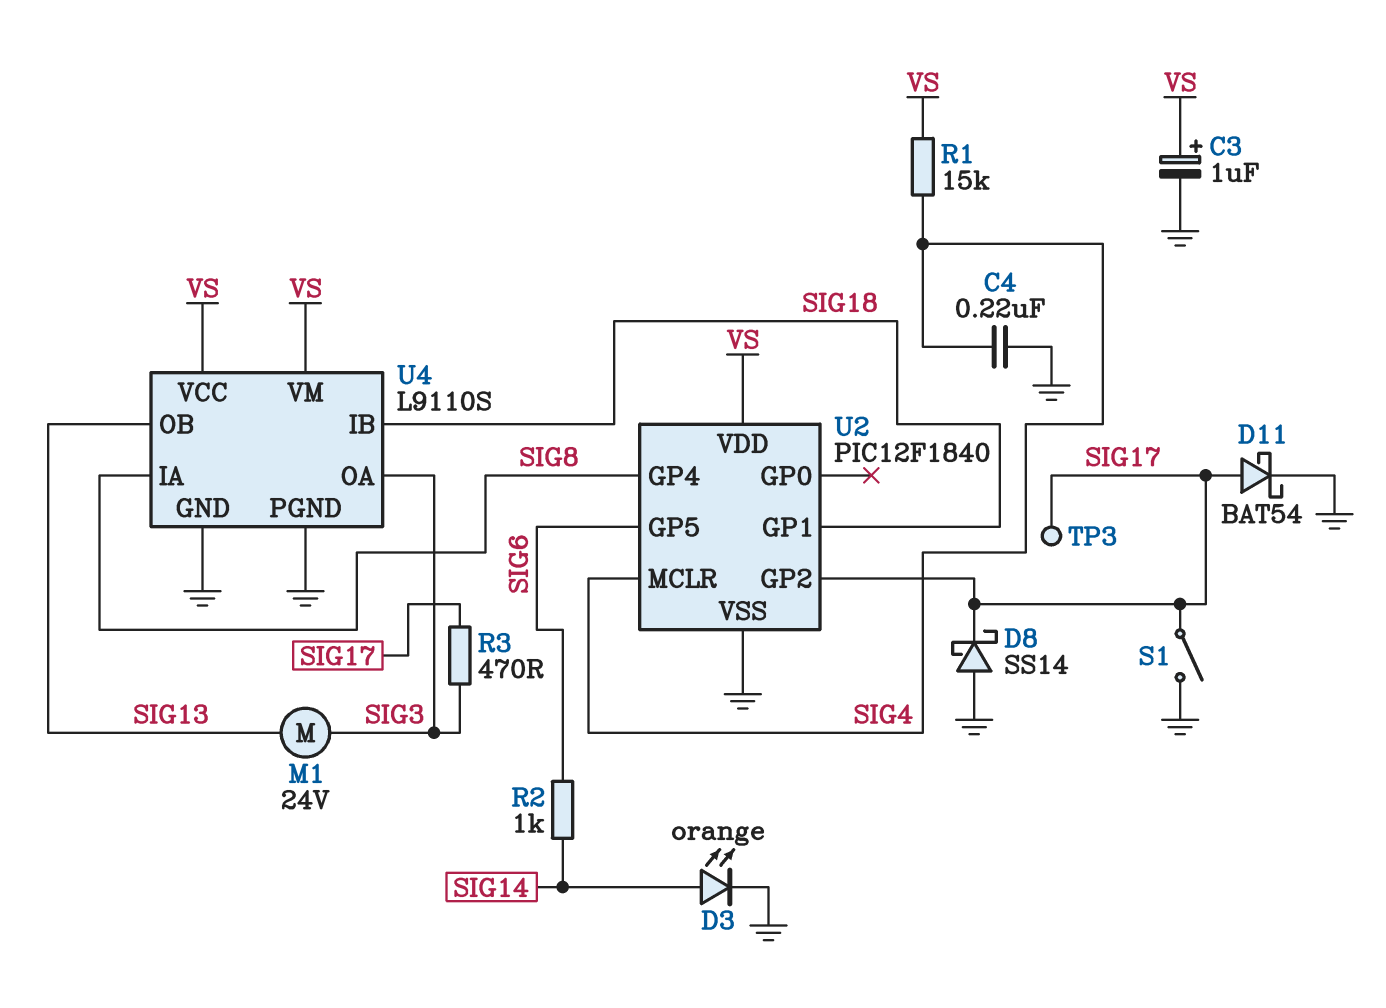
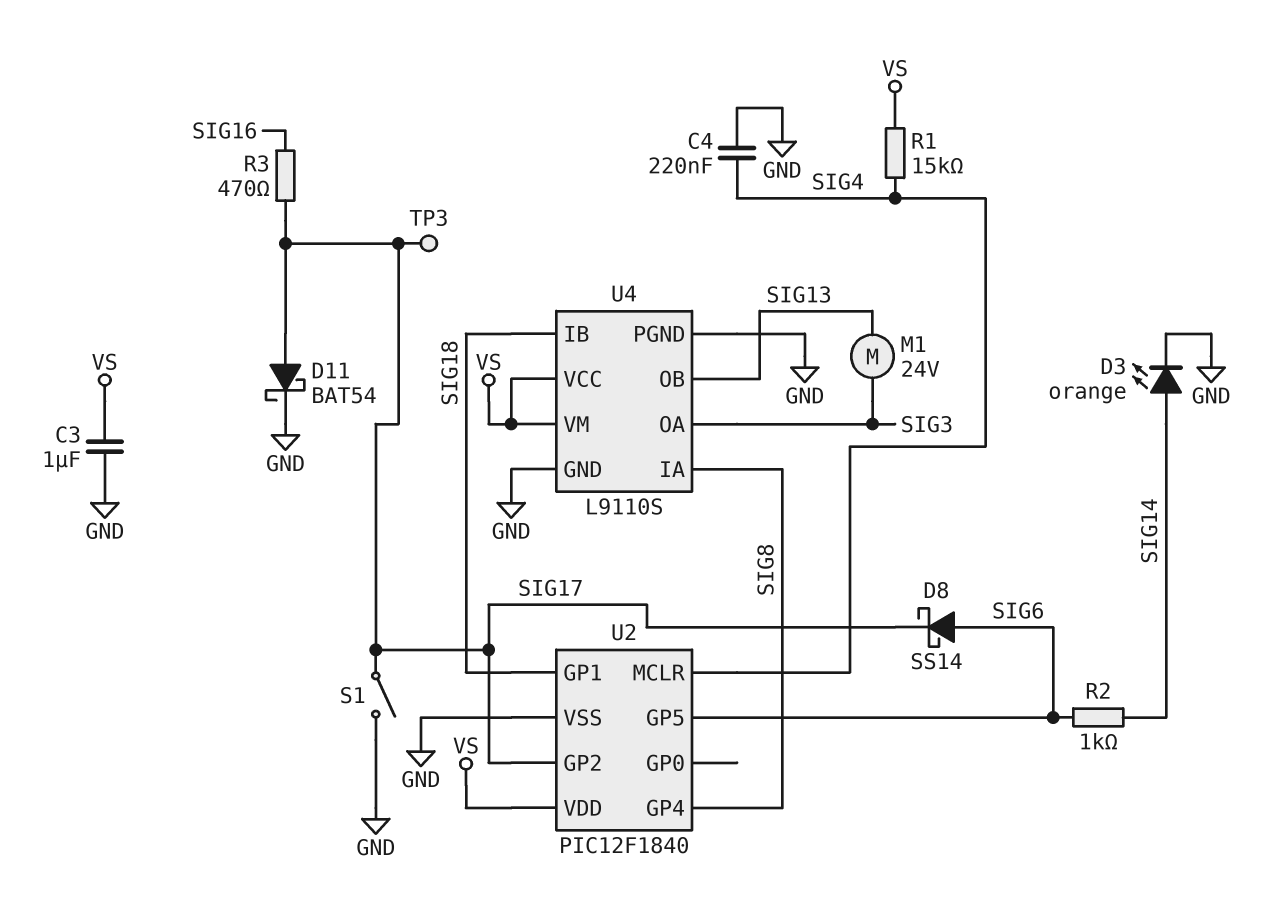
C3: 1uF (plus VS, minus GND) -> 1uF (GND, VS)
D8: schottky SS14 (A GND, K SIG17) -> schottky SS14 (A SIG6, K SIG17)
R3: 470 (SIG3, SIG17) -> 470 (SIG16, SIG17)

